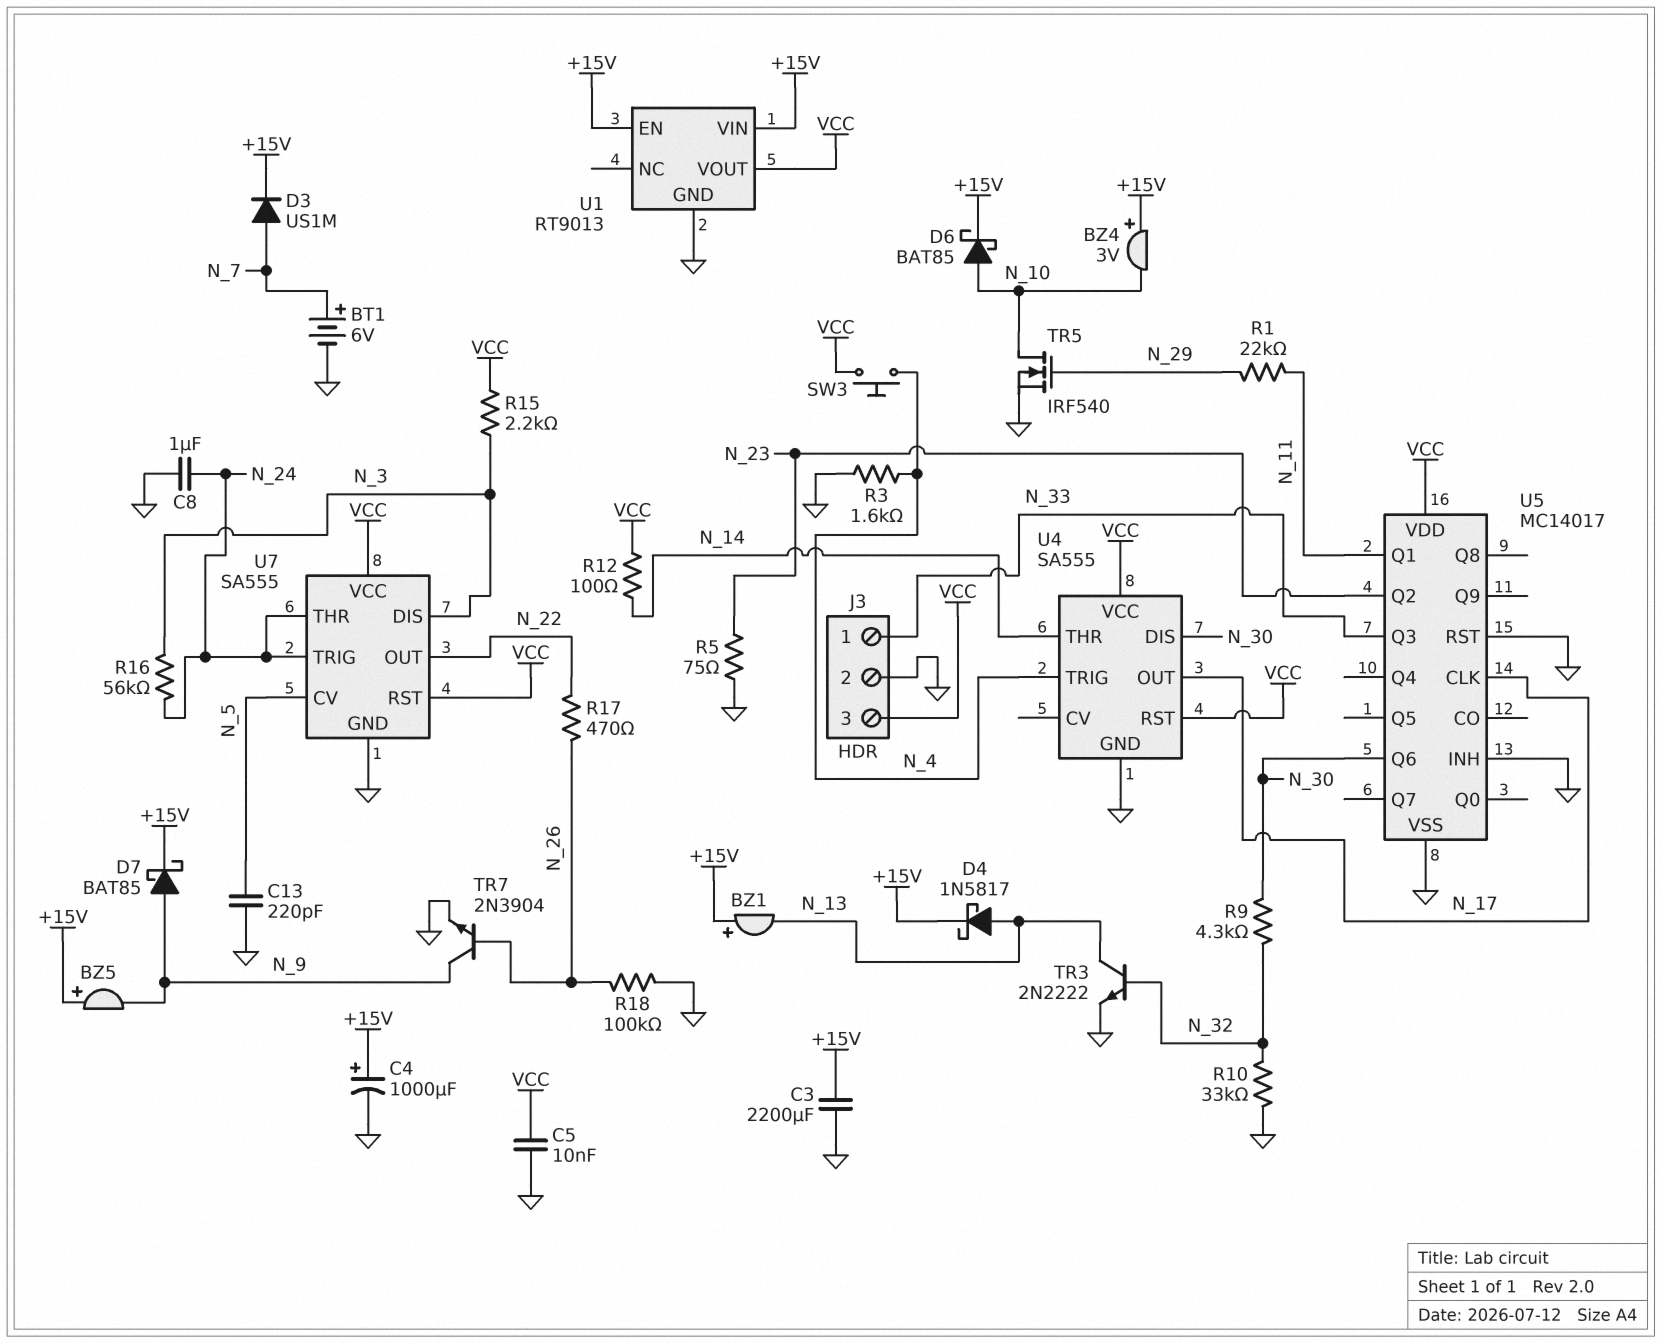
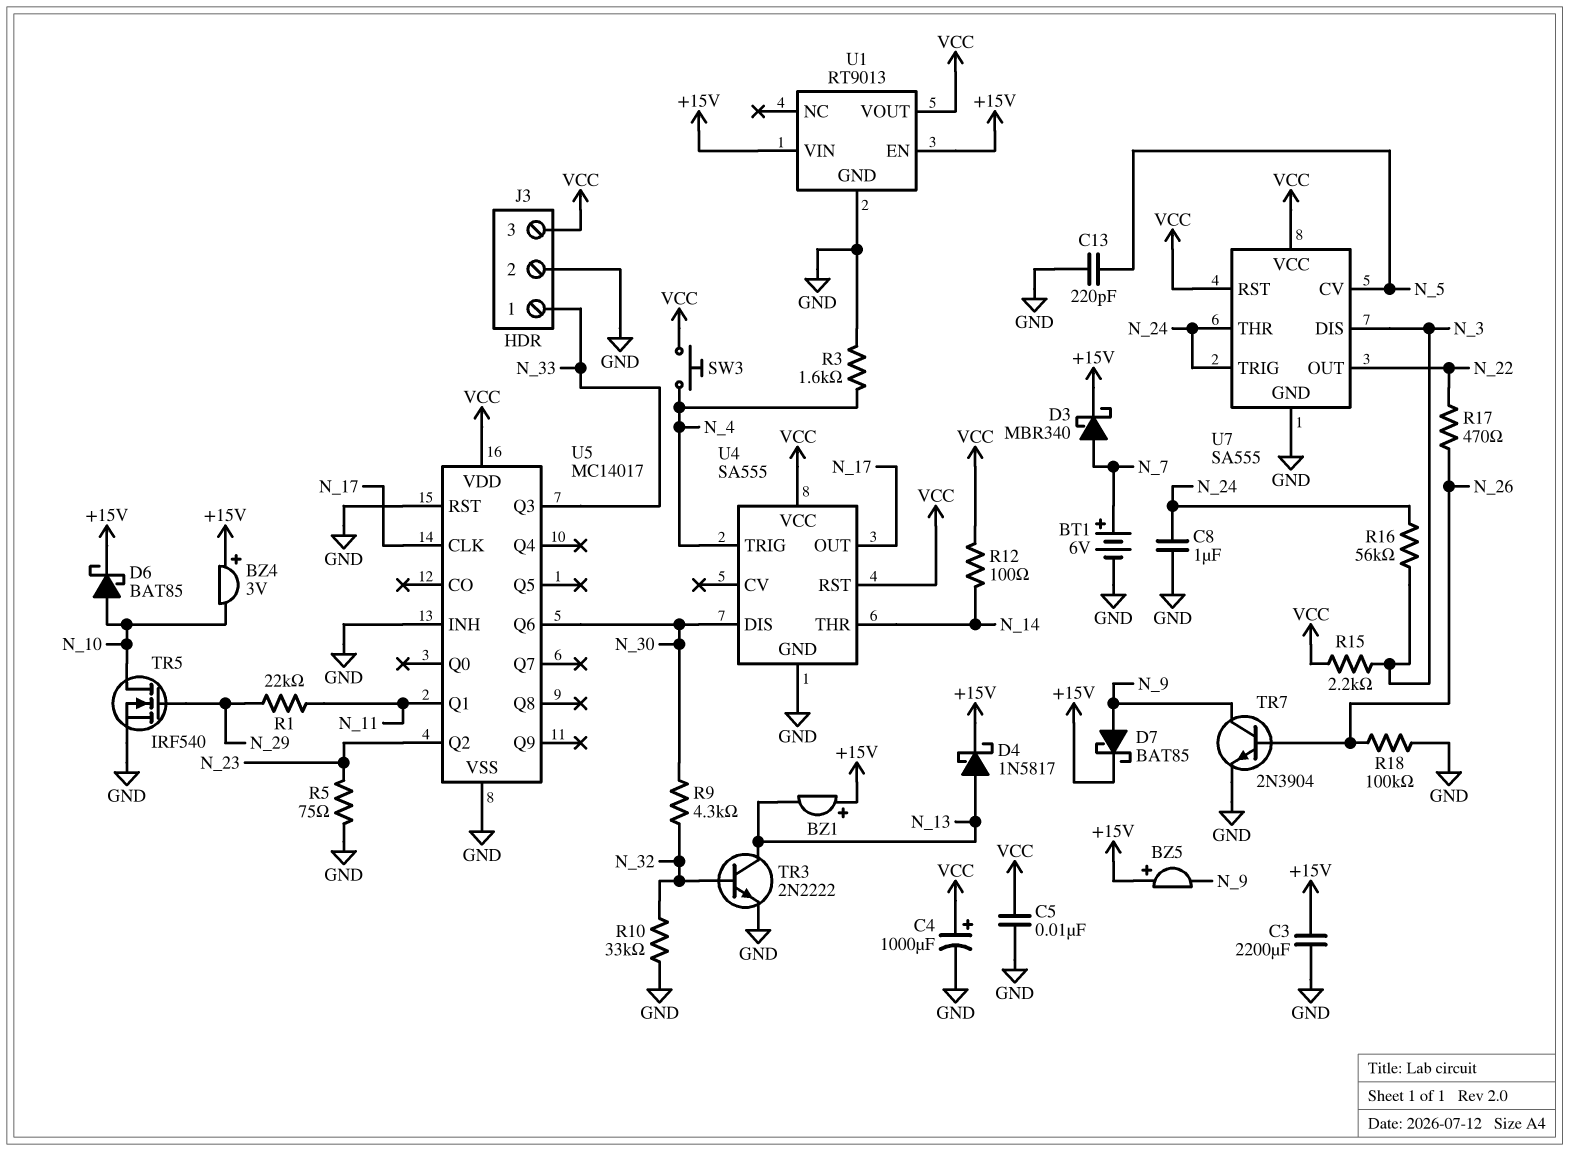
C4: 1000uF (plus +15V, minus GND) -> 1000uF (plus VCC, minus GND)
D3: diode US1M (A N_7, K +15V) -> schottky MBR340 (A N_7, K +15V)

